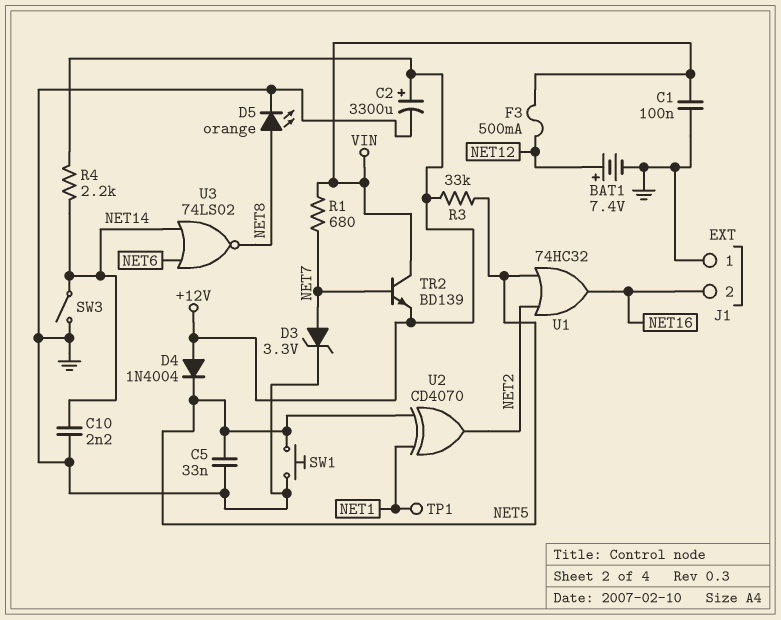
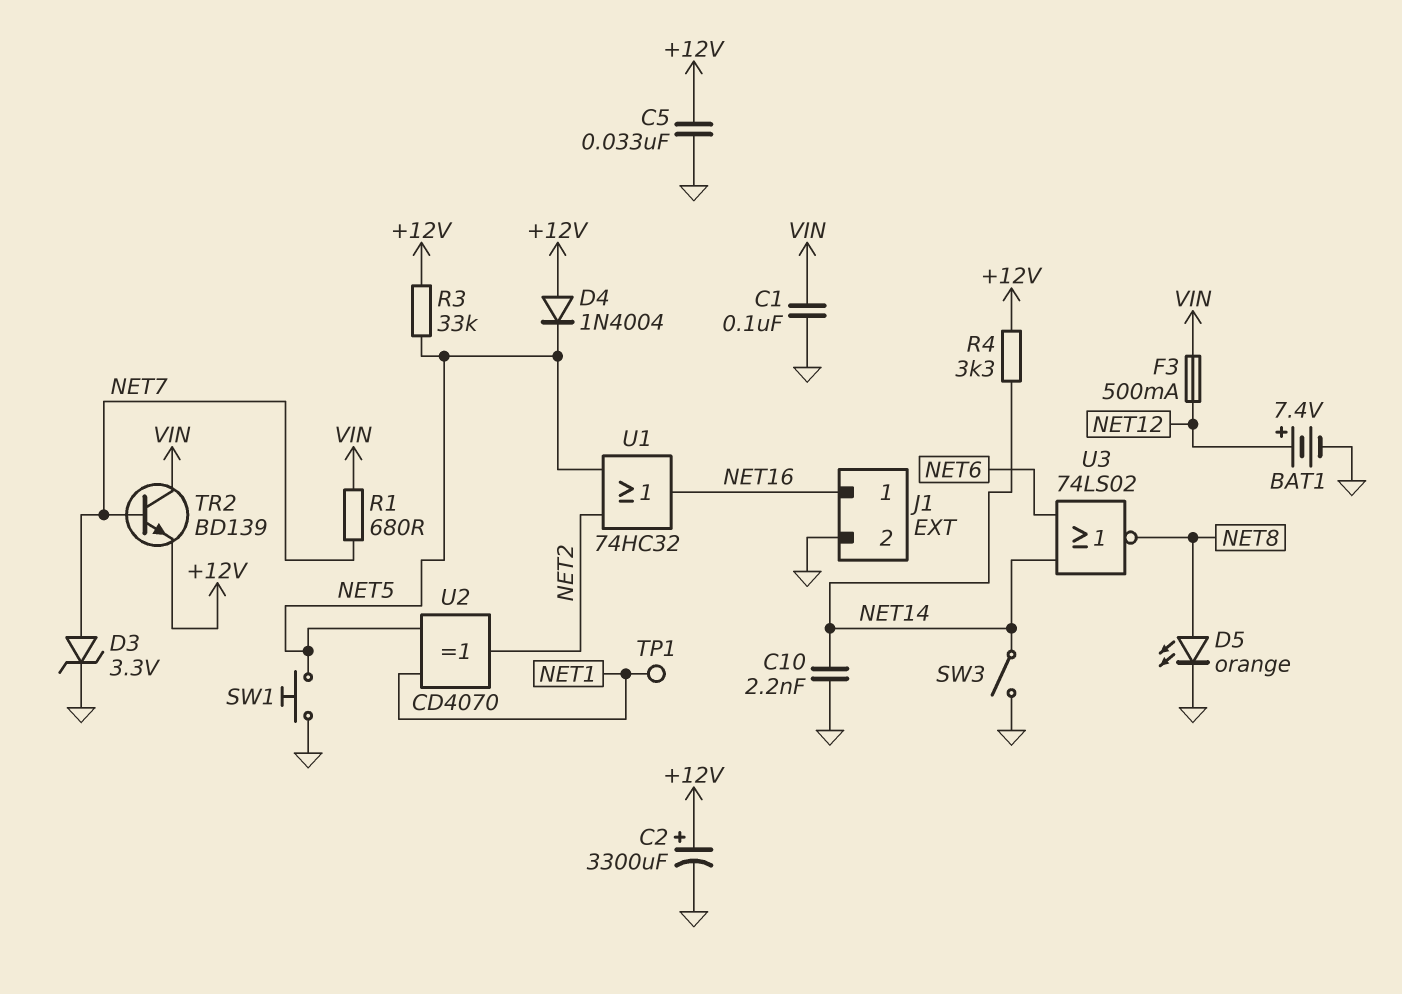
C5: 33nF (GND, NET5) -> 33nF (+12V, GND)
J1 pin 1: GND -> NET16
J1 pin 2: NET16 -> GND
R4: 2.2k (+12V, NET14) -> 3.3k (+12V, NET14)

